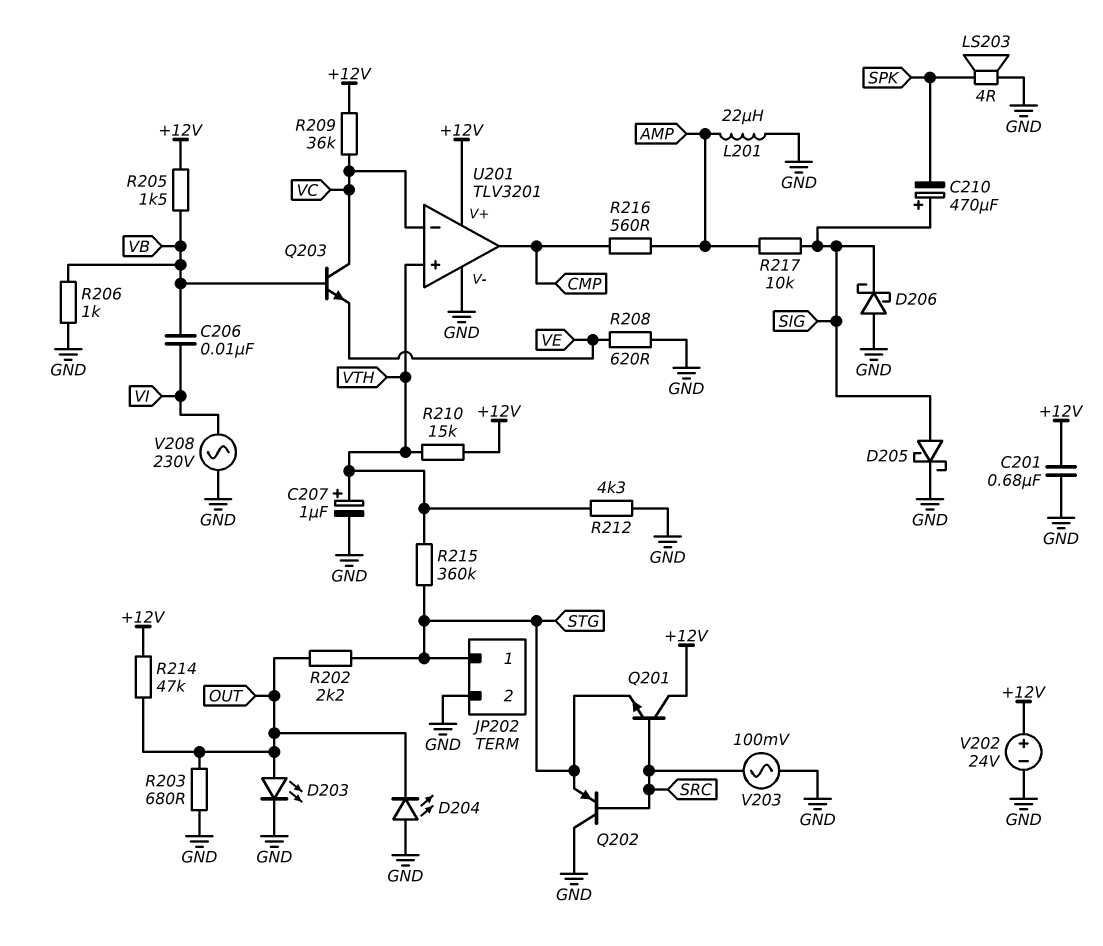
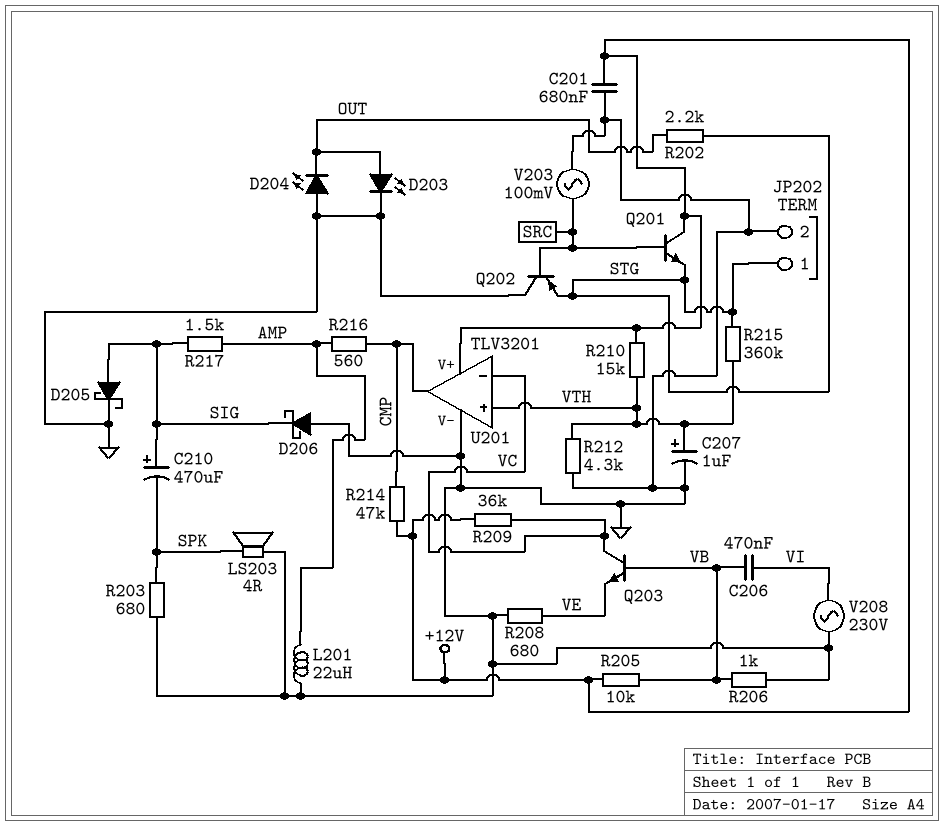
C206: 10nF (VB, VI) -> 470nF (VB, VI)
R203: 680 (GND, OUT) -> 680 (GND, SPK)
R205: 1.5k (+12V, VB) -> 10k (+12V, VB)
R208: 620 (GND, VE) -> 680 (GND, VE)
R214: 47k (+12V, OUT) -> 47k (+12V, CMP)
R217: 10k (AMP, SIG) -> 1.5k (AMP, SIG)
V202: 24V (plus +12V, minus GND) -> none

